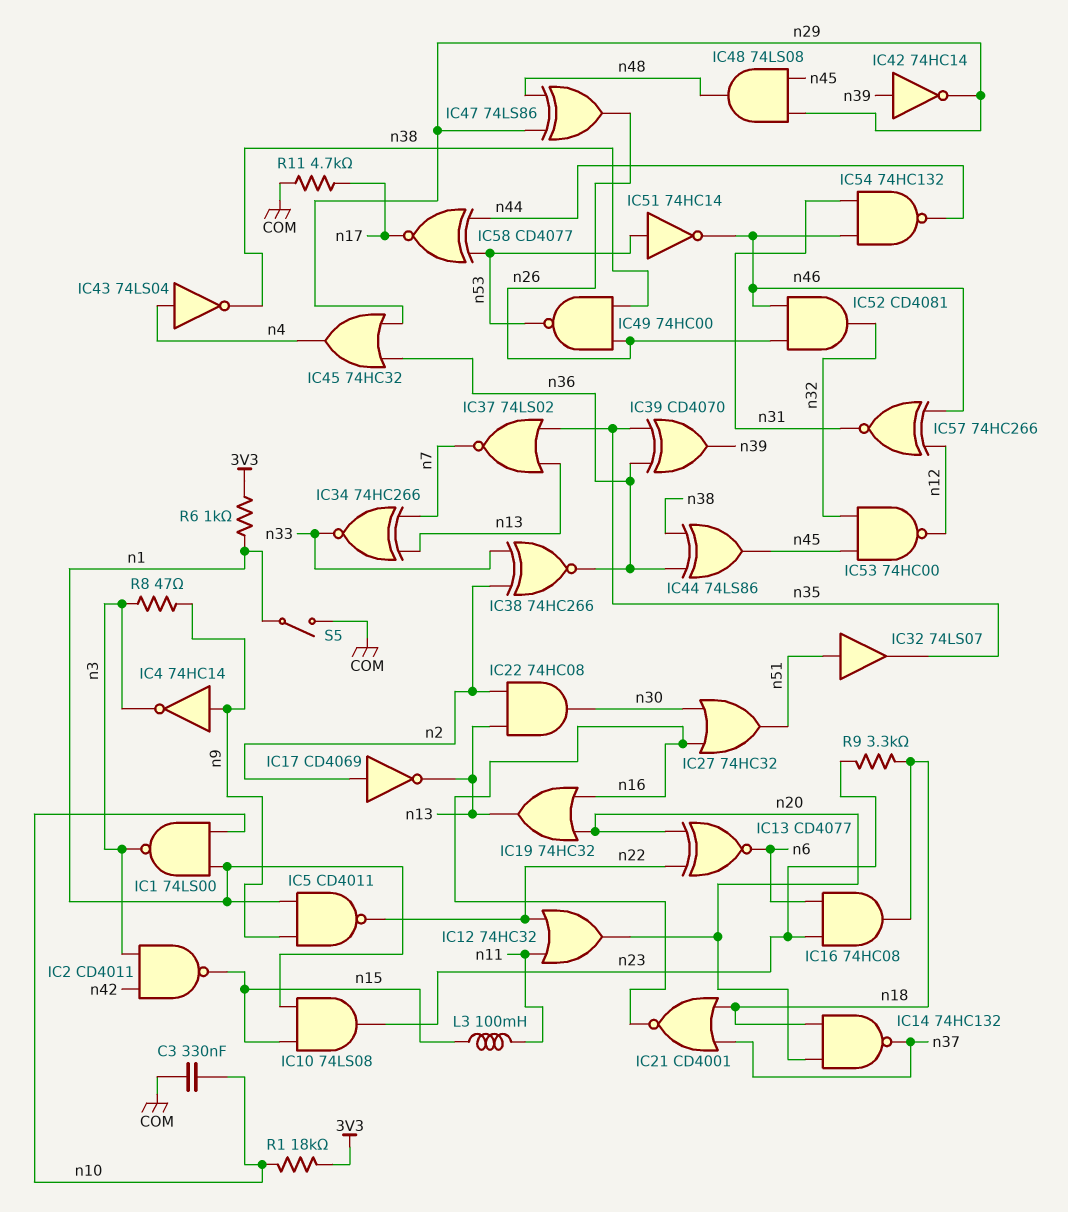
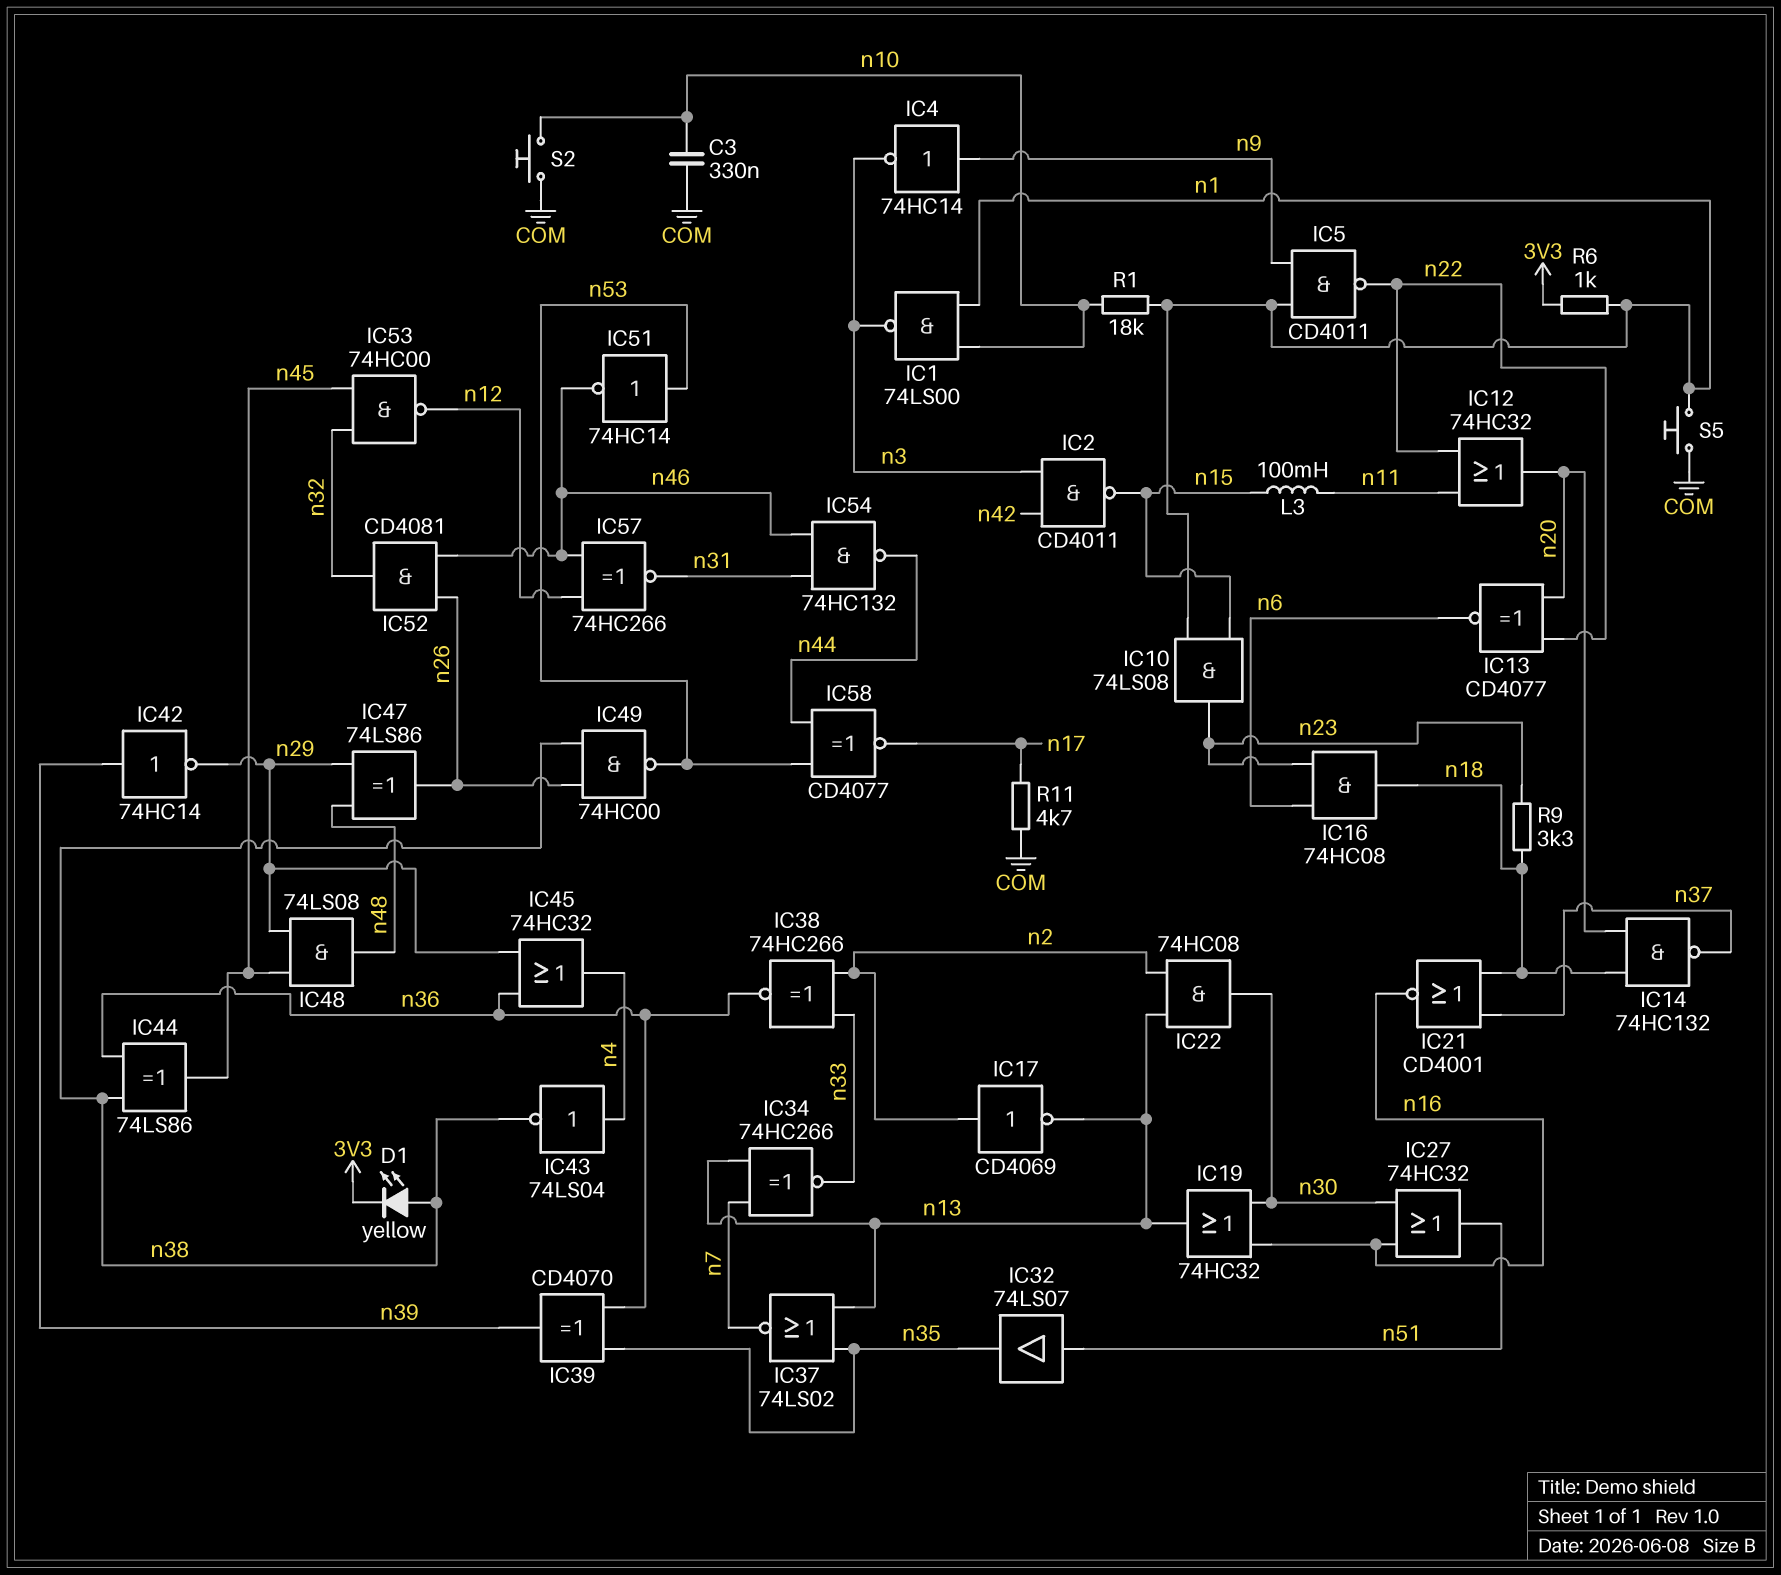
D1: none -> LED yellow (A n38, K 3V3)
IC19: OR 74HC32 (in n16, in n20, out n13) -> OR 74HC32 (in n16, in n30, out n13)
R1: 18k (3V3, n10) -> 18k (n1, n10)
R8: 47 (n3, n9) -> none
S2: none -> button (COM, n10)
S5: switch (COM, n1) -> button (COM, n1)

